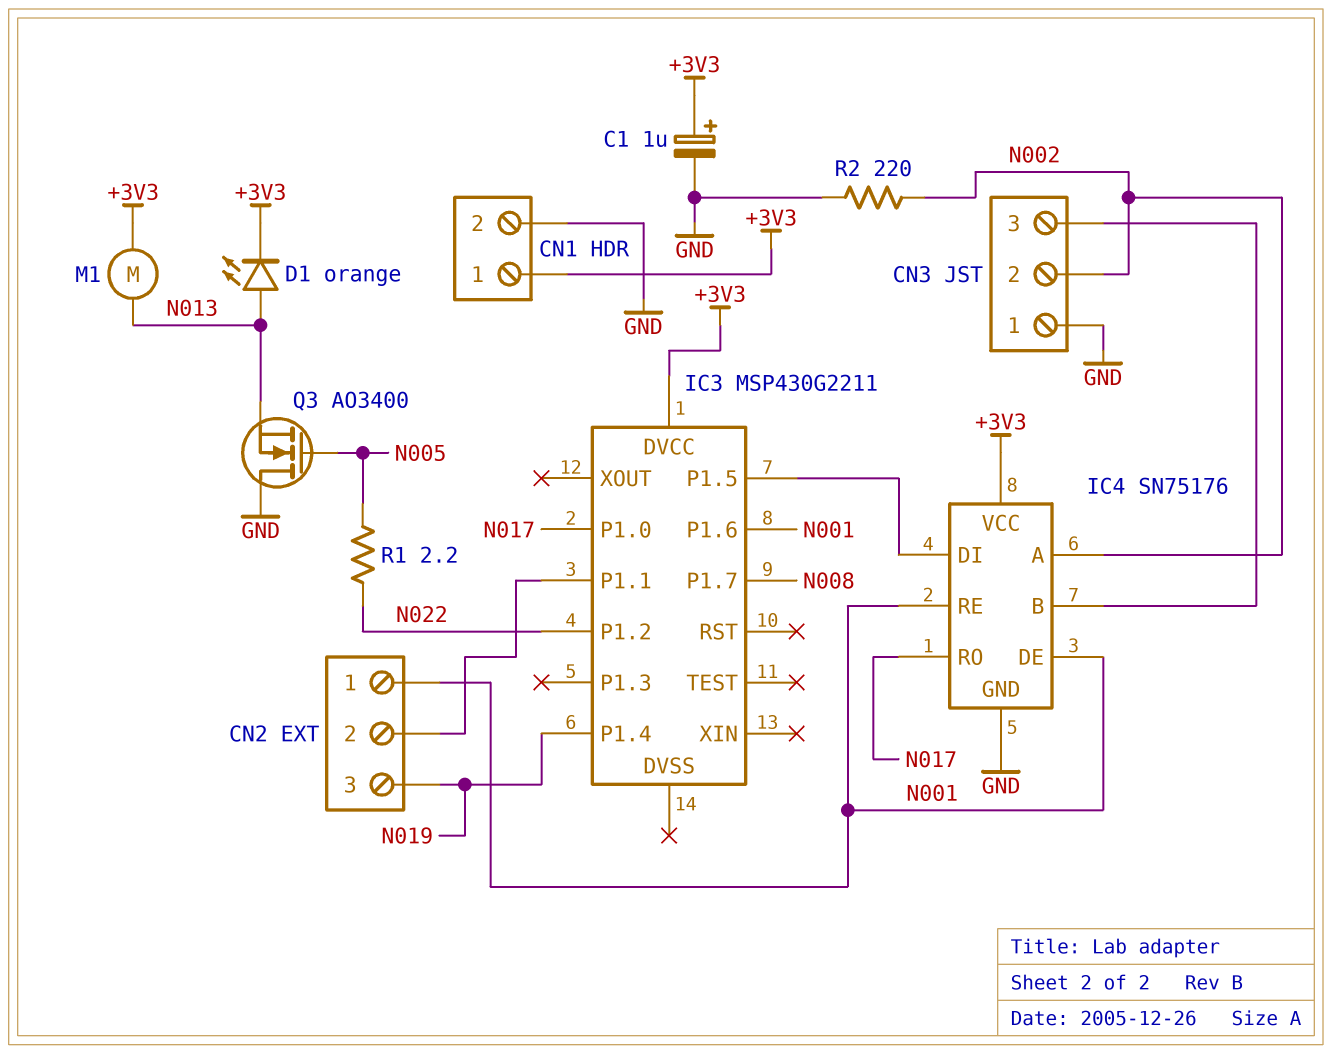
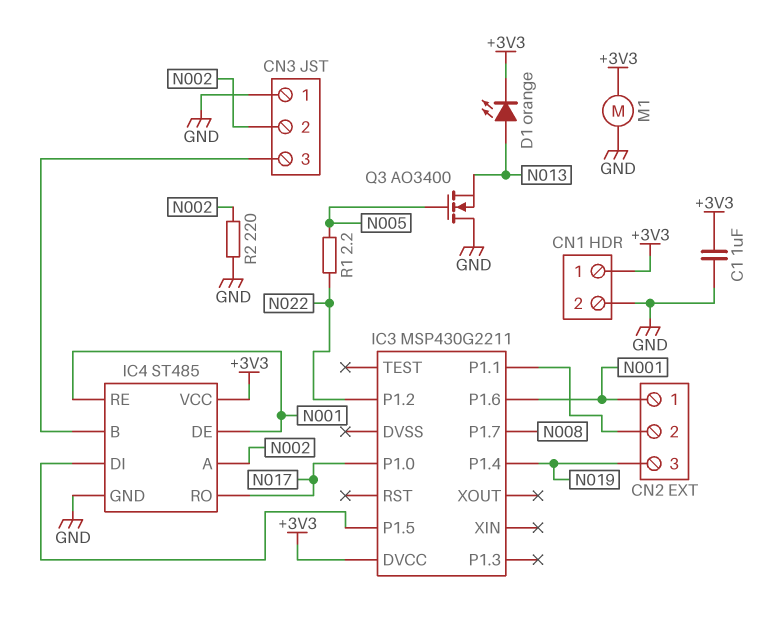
C1: 1uF (plus +3V3, minus GND) -> 1uF (+3V3, GND)
IC4: SN75176 -> ST485
M1: motor (+3V3, N013) -> motor (+3V3, GND)

